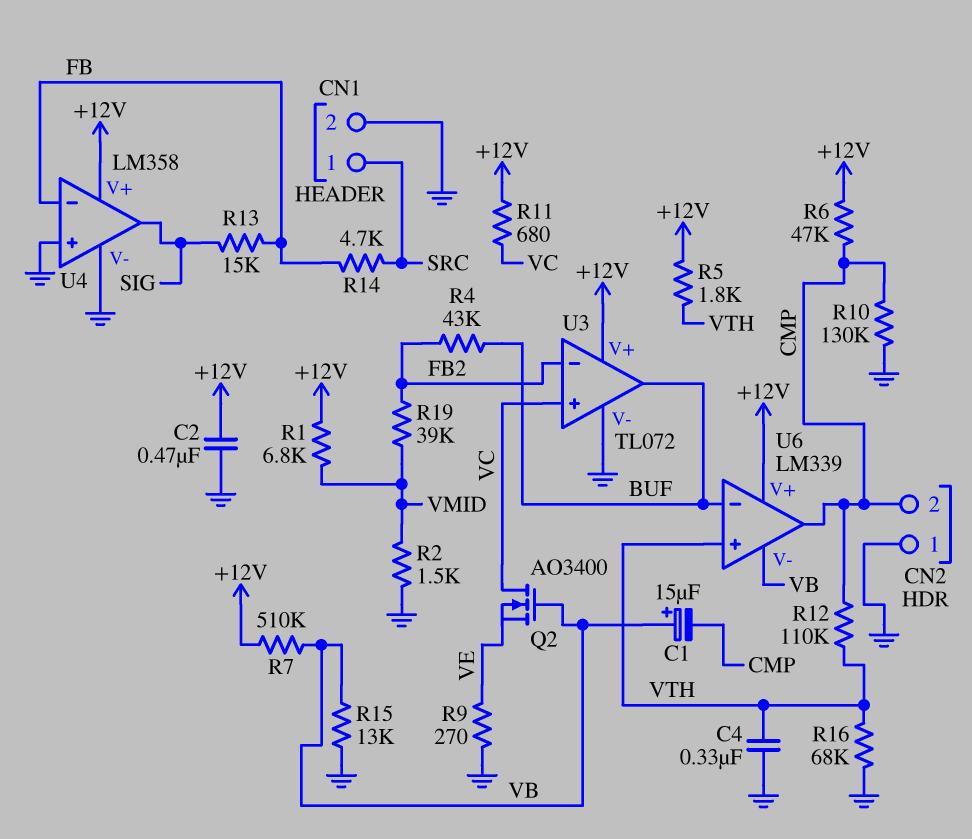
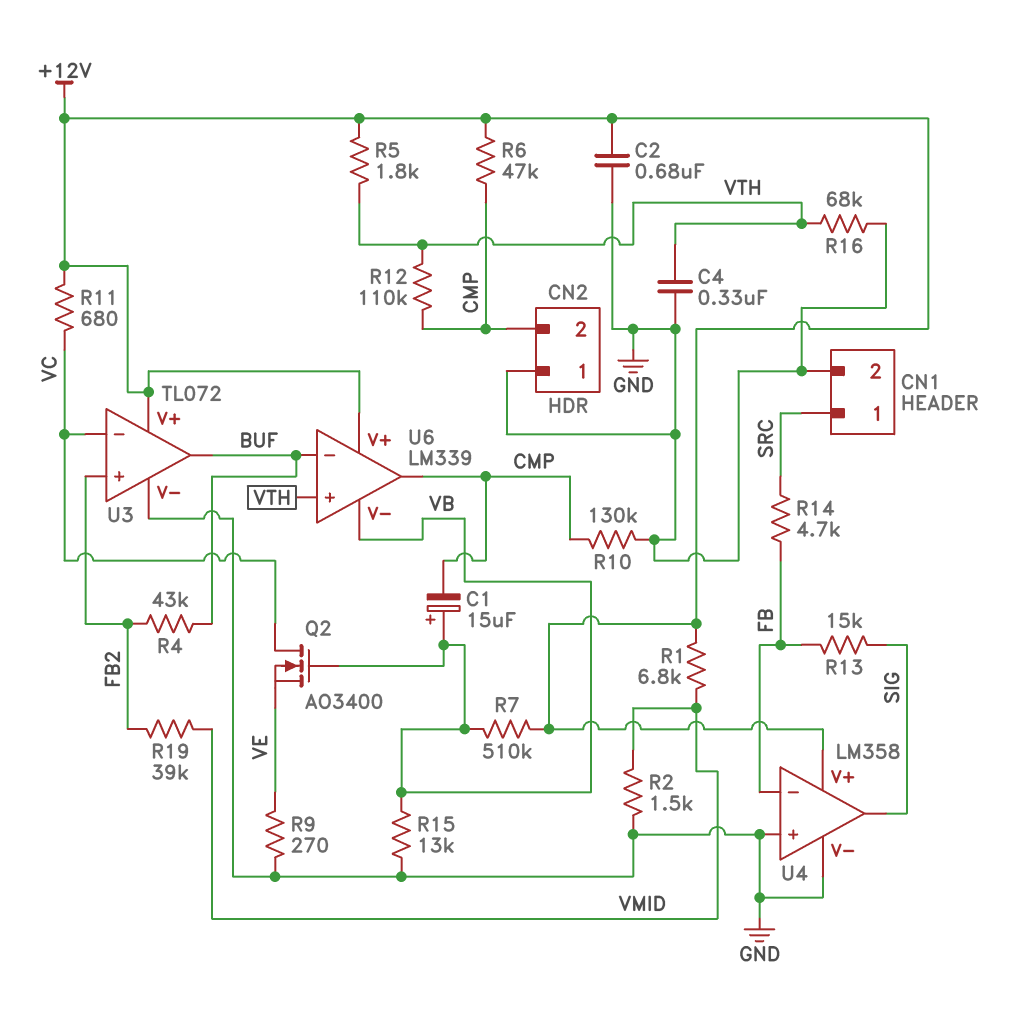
C2: 470nF (+12V, GND) -> 680nF (+12V, GND)
U3 pin in+: VC -> FB2
U3 pin in-: FB2 -> VC

